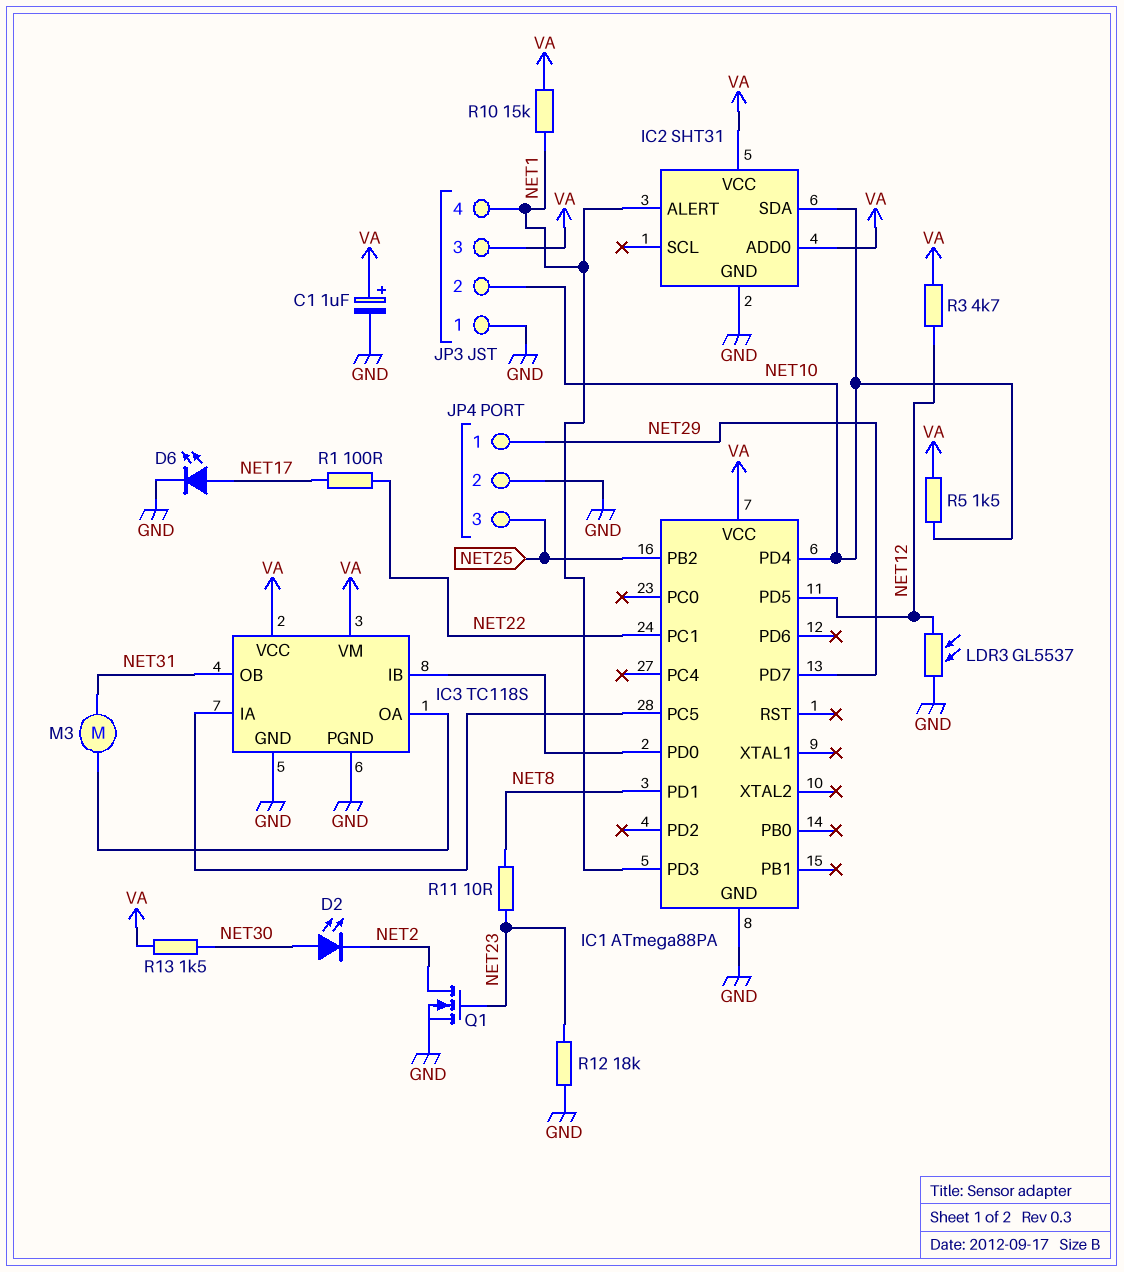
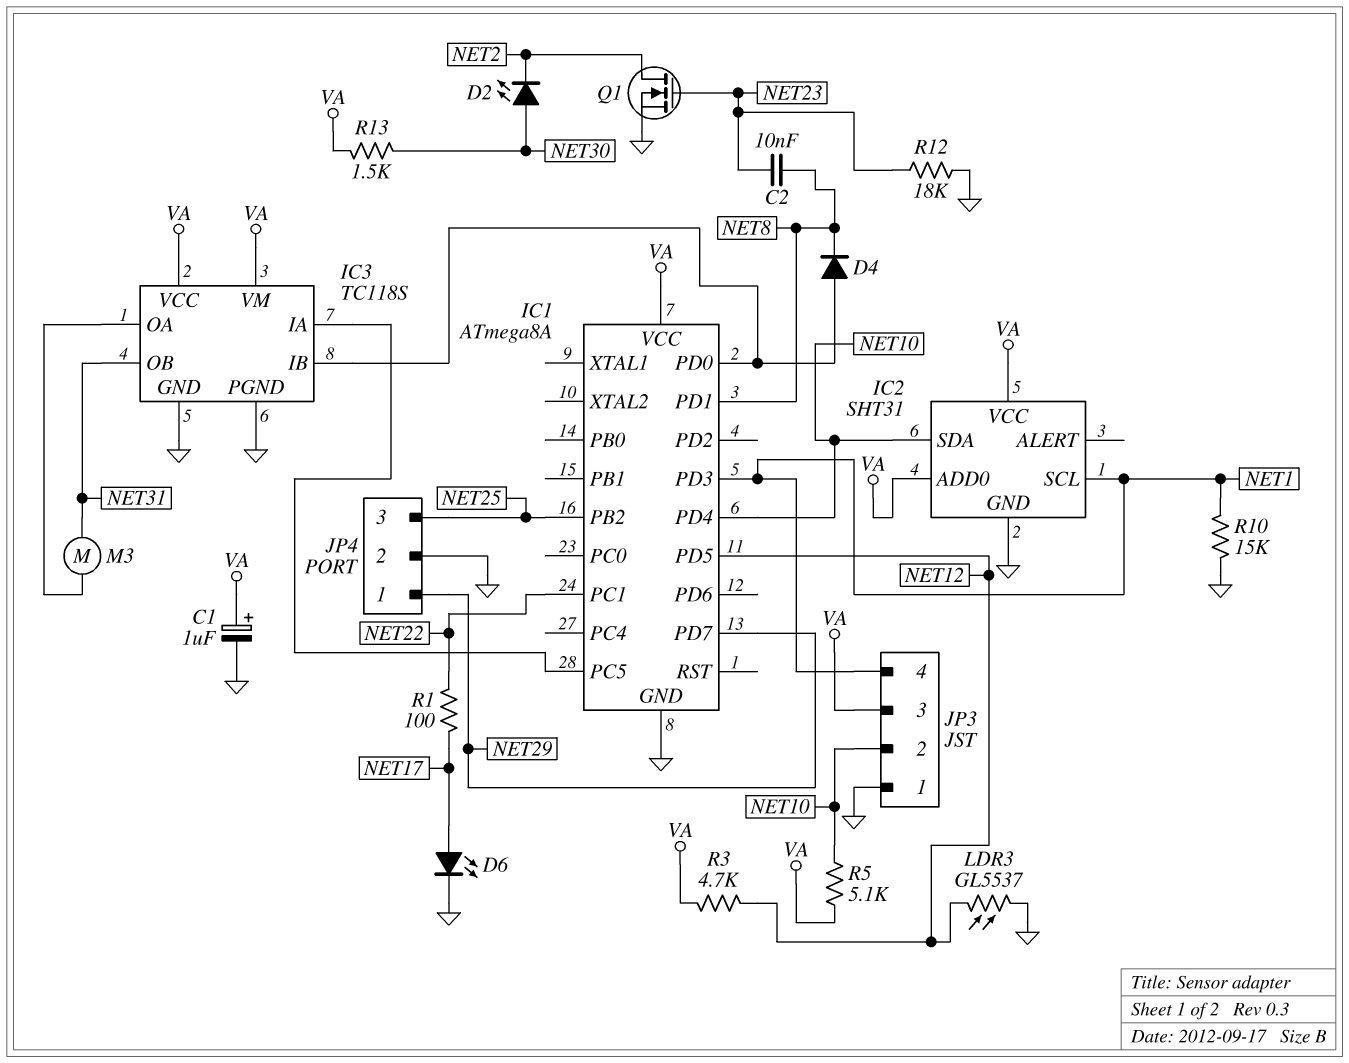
C2: none -> 10nF (NET8, NET23)
D4: none -> diode (A IC1/PD0, K NET8)
IC1: ATmega88PA -> ATmega8A
IC2 pin ALERT: NET1 -> none
IC2 pin SCL: none -> NET1
R5: 1.5k (NET10, VA) -> 5.1k (NET10, VA)
R10: 15k (NET1, VA) -> 15k (GND, NET1)
R11: 10 (NET8, NET23) -> none

